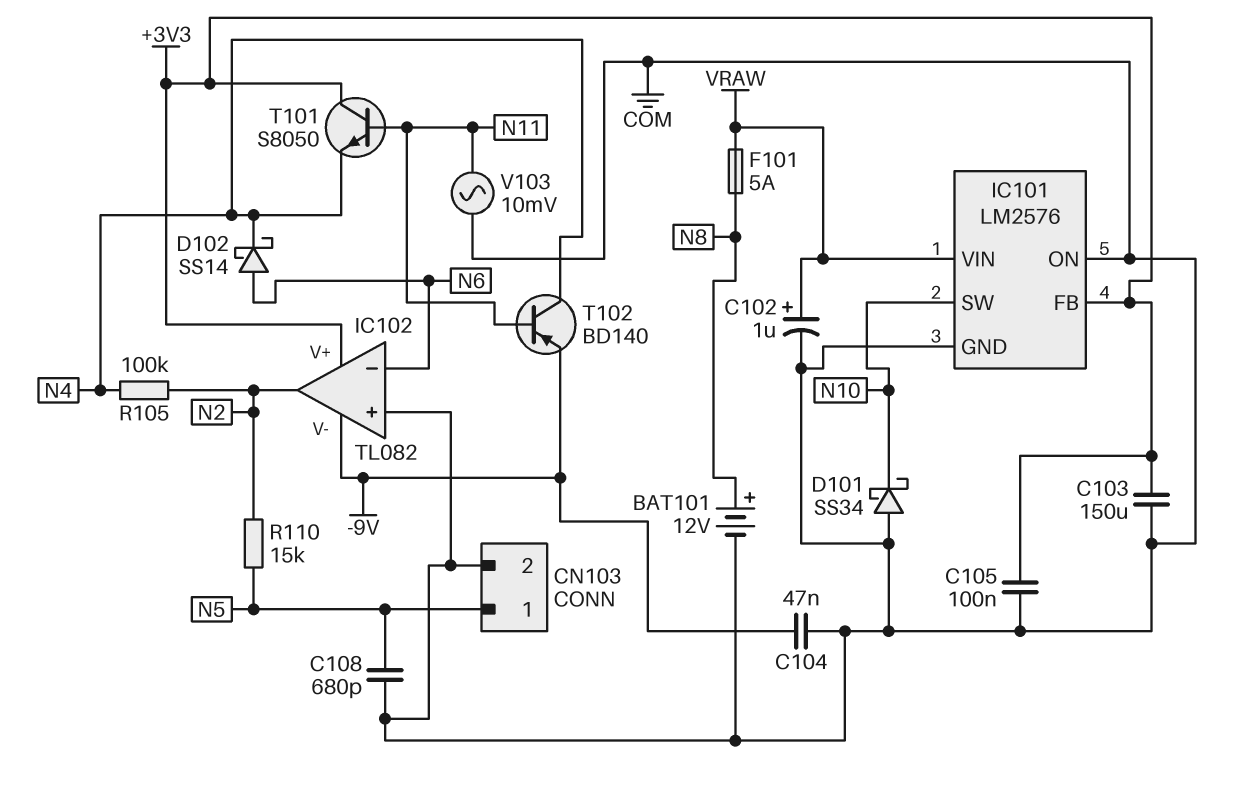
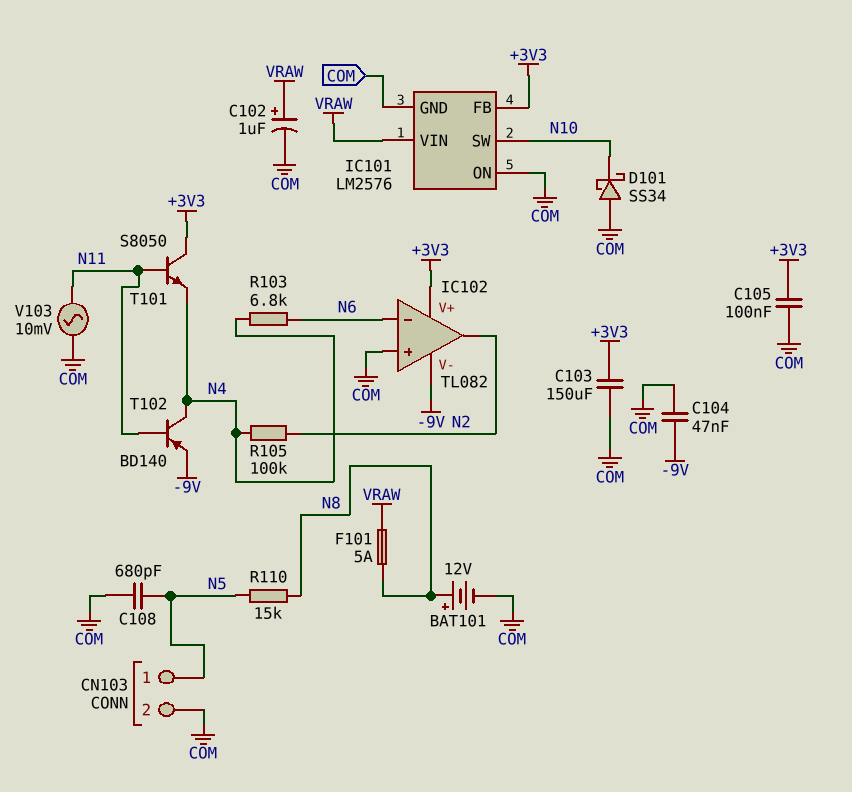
D102: schottky SS14 (A N6, K N4) -> none
R103: none -> 6.8k (N4, N6)
R110: 15k (N2, N5) -> 15k (N5, N8)

